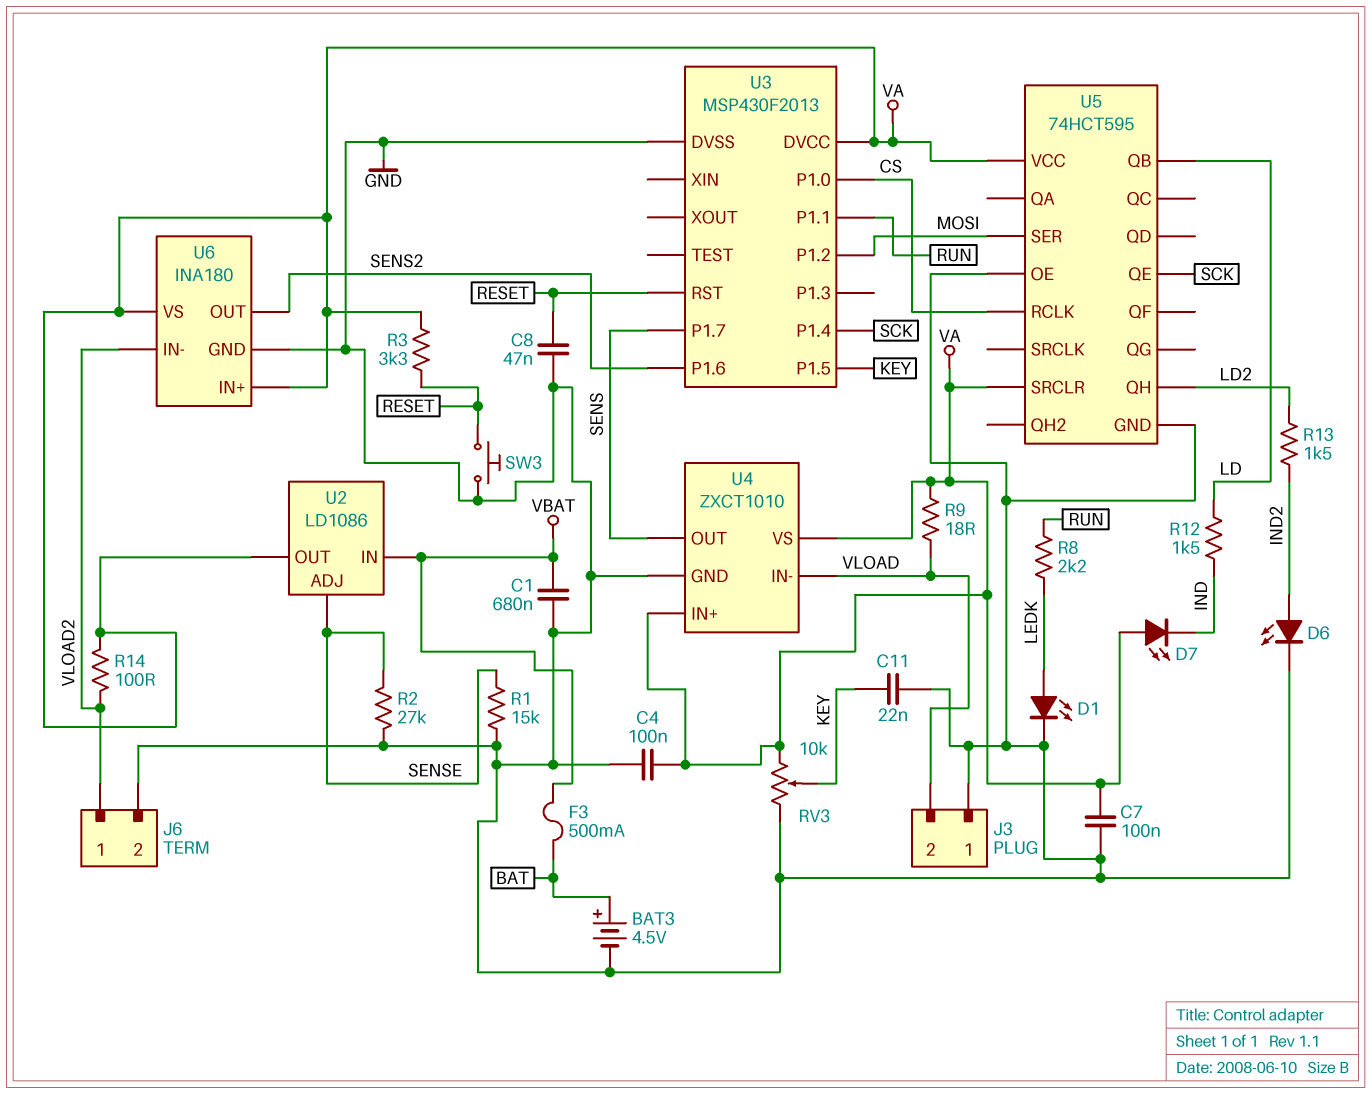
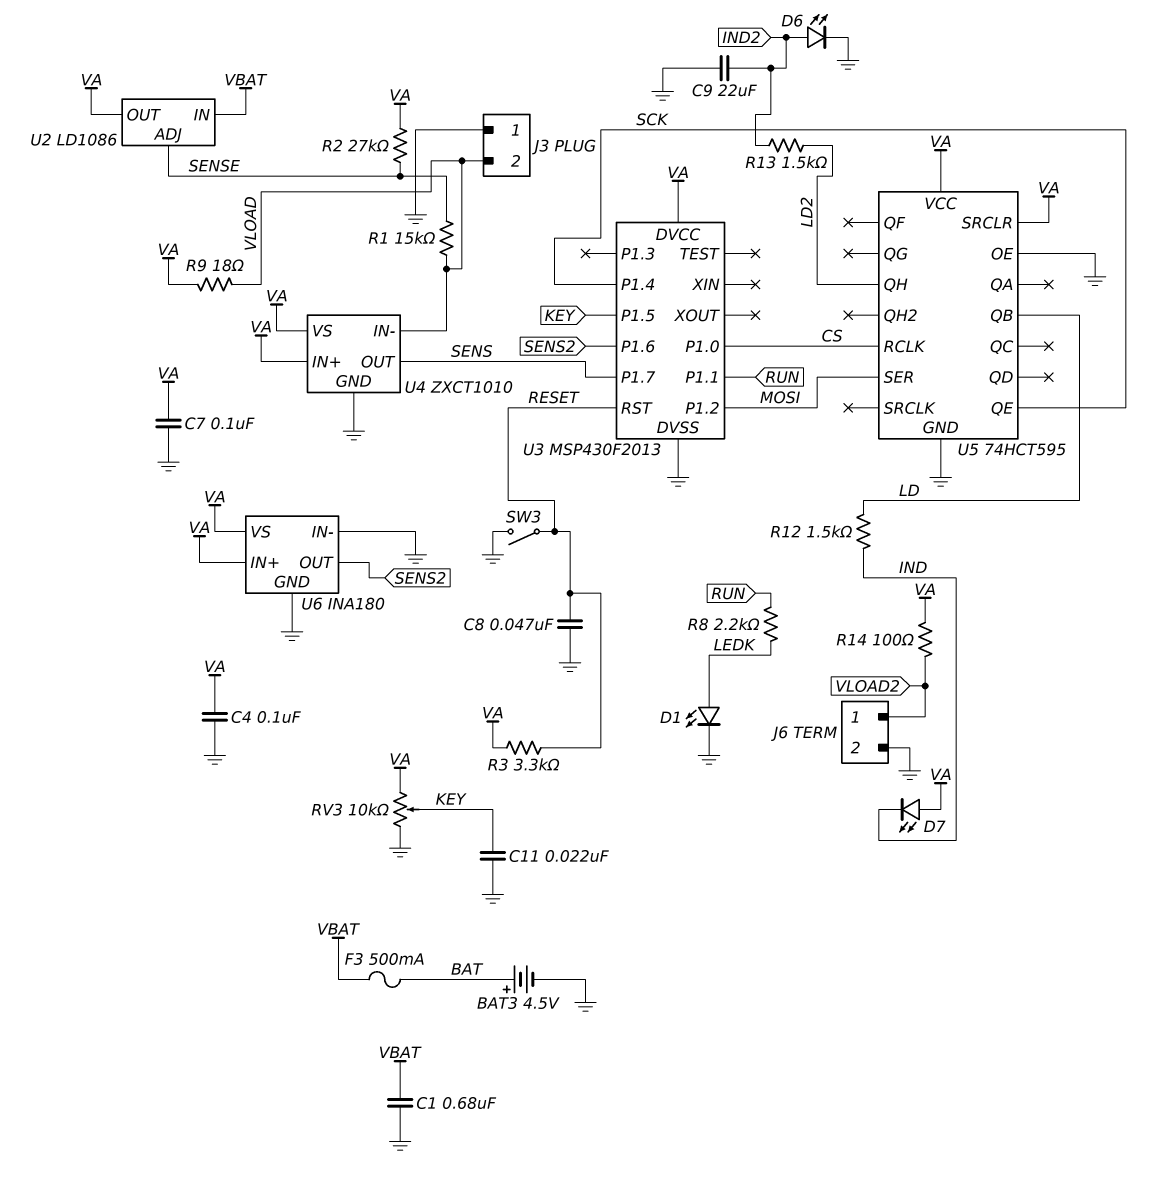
C9: none -> 22uF (GND, IND2)
R1: 15k (GND, SENSE) -> 15k (SENSE, VLOAD)
R2: 27k (GND, SENSE) -> 27k (SENSE, VA)
SW3: button (GND, RESET) -> switch (GND, RESET)
U6 pin IN-: VLOAD2 -> GND

